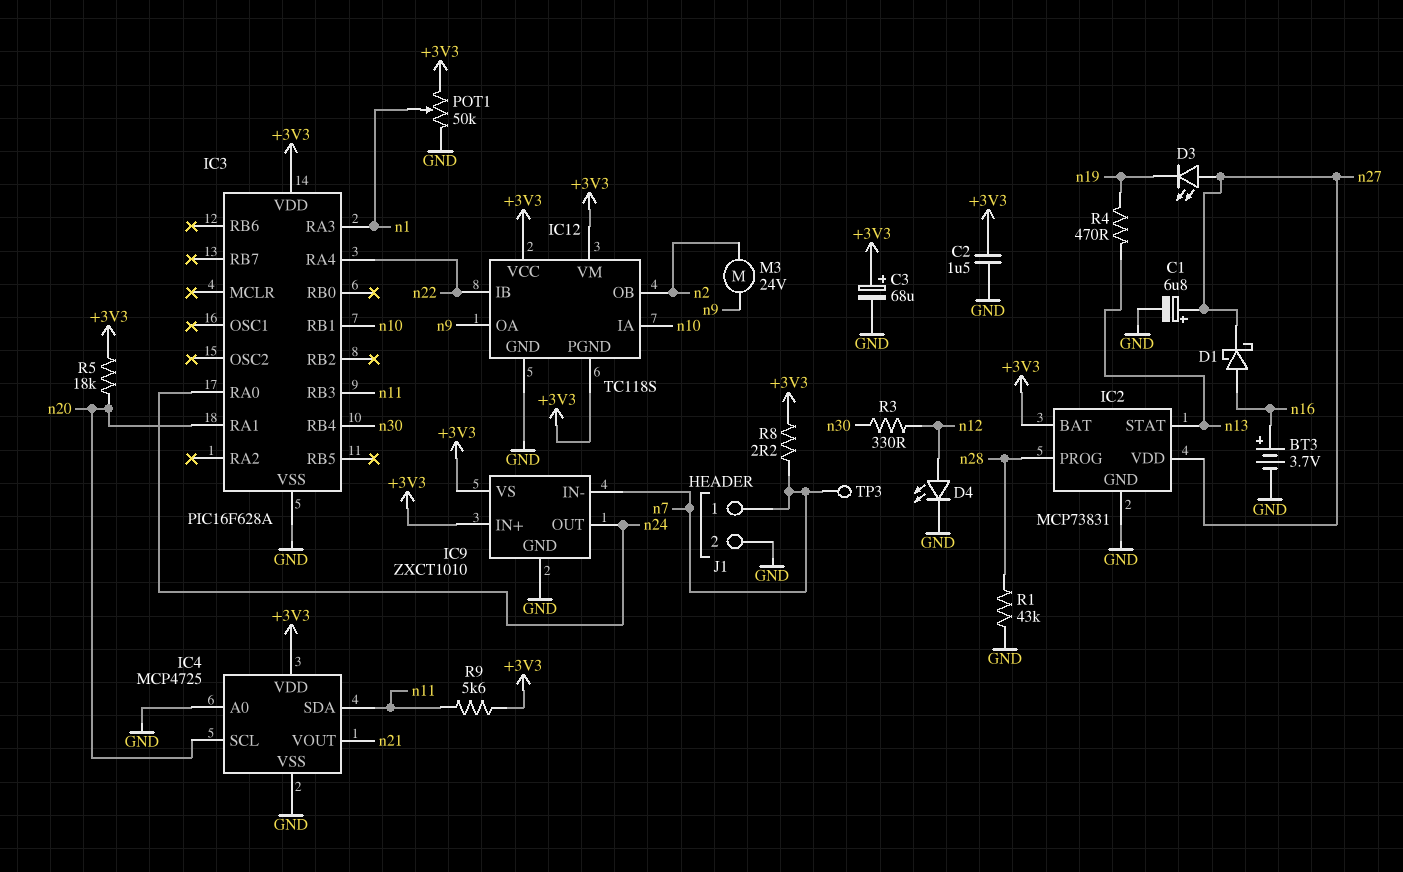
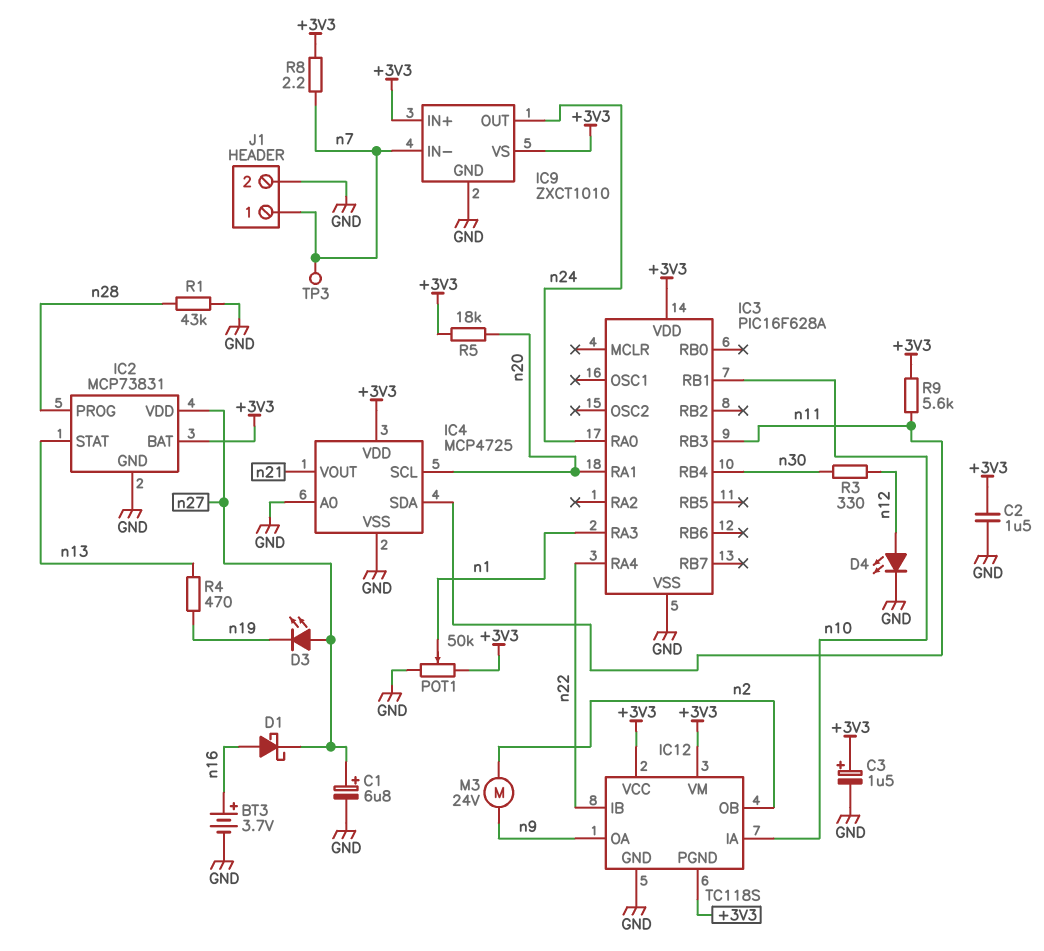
C3: 68uF (plus +3V3, minus GND) -> 1.5uF (plus +3V3, minus GND)

